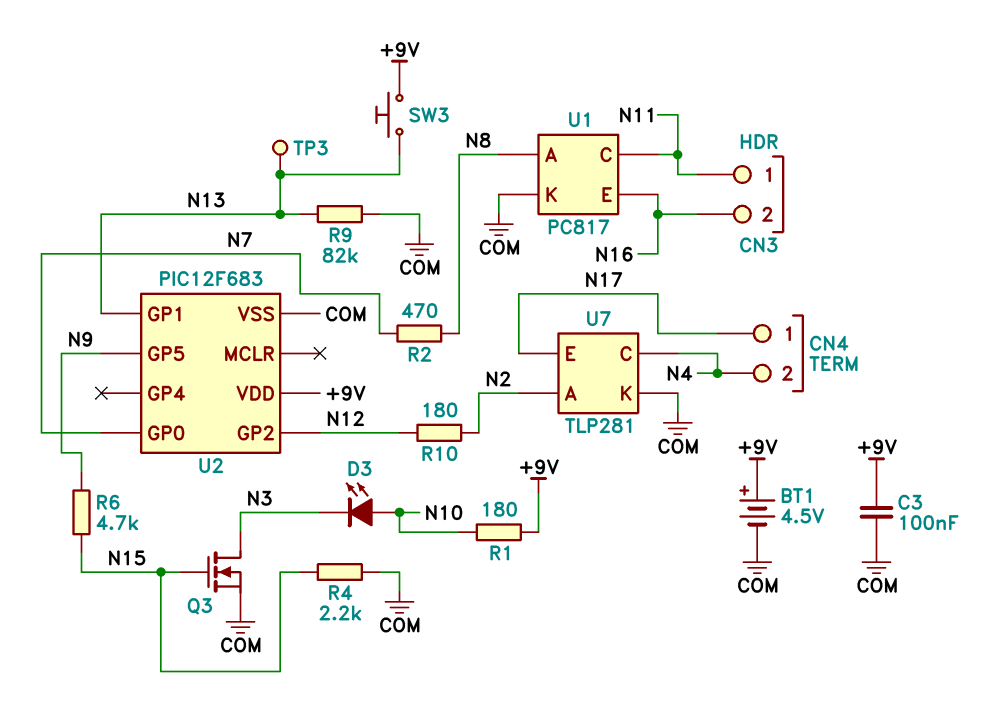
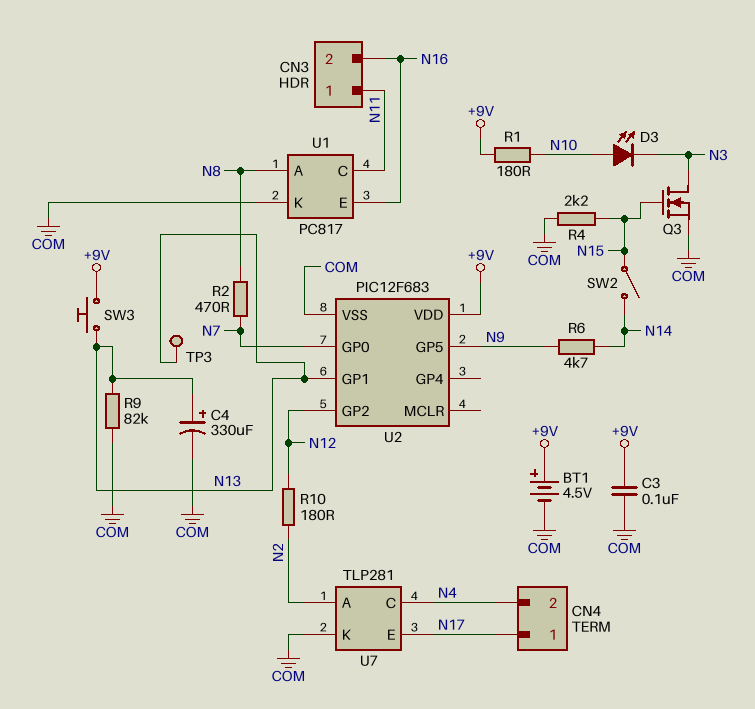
C4: none -> 330uF (plus N13, minus COM)
R6: 4.7k (N9, N15) -> 4.7k (N9, N14)
SW2: none -> switch (N14, N15)

